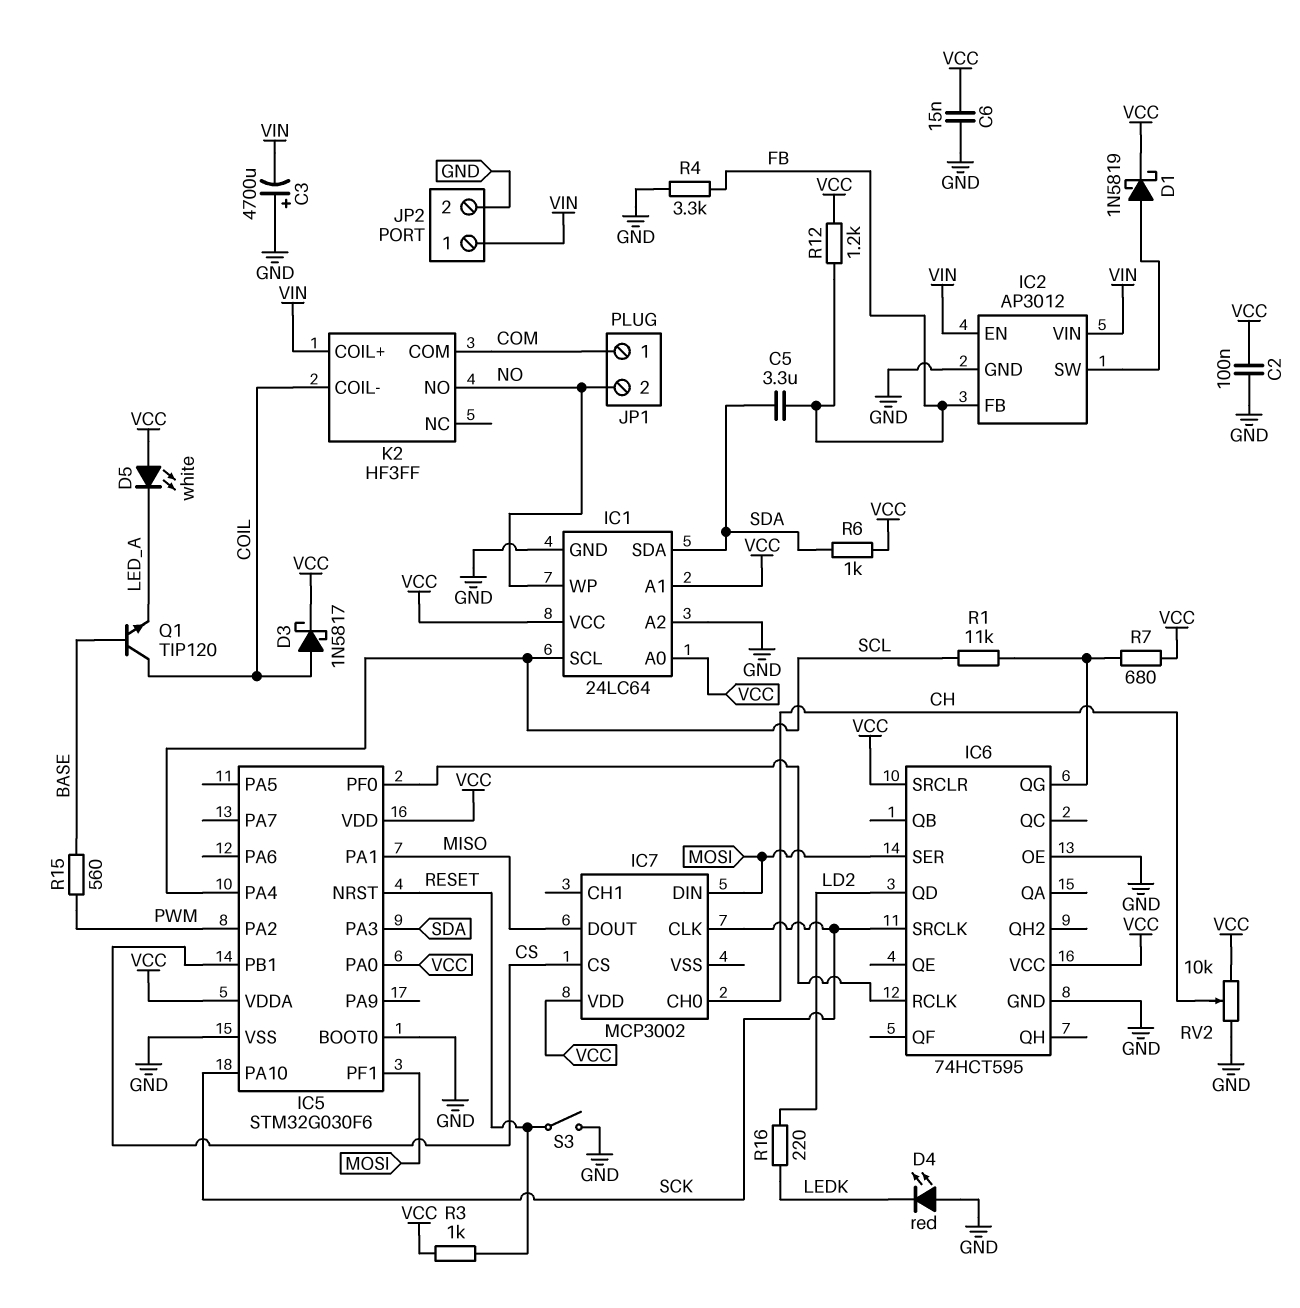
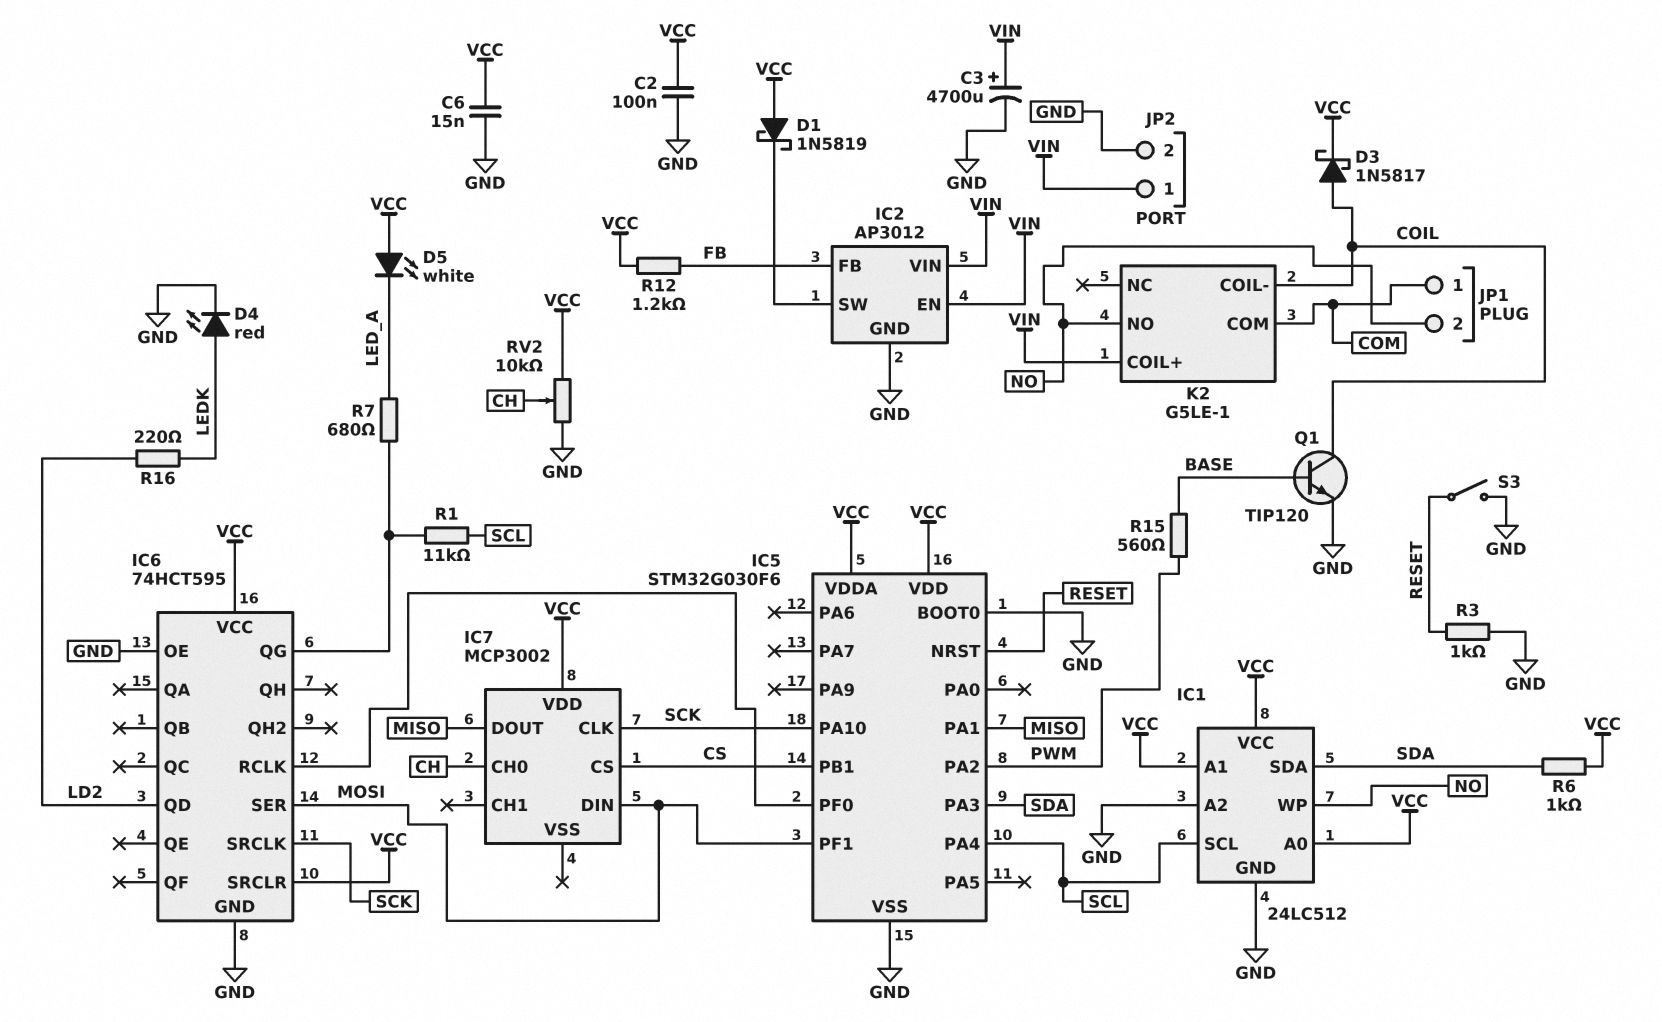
C3: 4700uF (plus GND, minus VIN) -> 4700uF (plus VIN, minus GND)
C5: 3.3uF (FB, SDA) -> none
D1: schottky 1N5819 (A IC2/SW, K VCC) -> schottky 1N5819 (A VCC, K IC2/SW)
D4: LED red (A GND, K LEDK) -> LED red (A LEDK, K GND)
IC1: 24LC64 -> 24LC512
IC5 pin PA0: VCC -> none
K2: HF3FF -> G5LE-1
Q1: NPN TIP120 (B BASE, C COIL, E LED_A) -> NPN TIP120 (B BASE, C COIL, E GND)
R3: 1k (RESET, VCC) -> 1k (GND, RESET)
R4: 3.3k (FB, GND) -> none
R7: 680 (IC6/QG, VCC) -> 680 (IC6/QG, LED_A)

